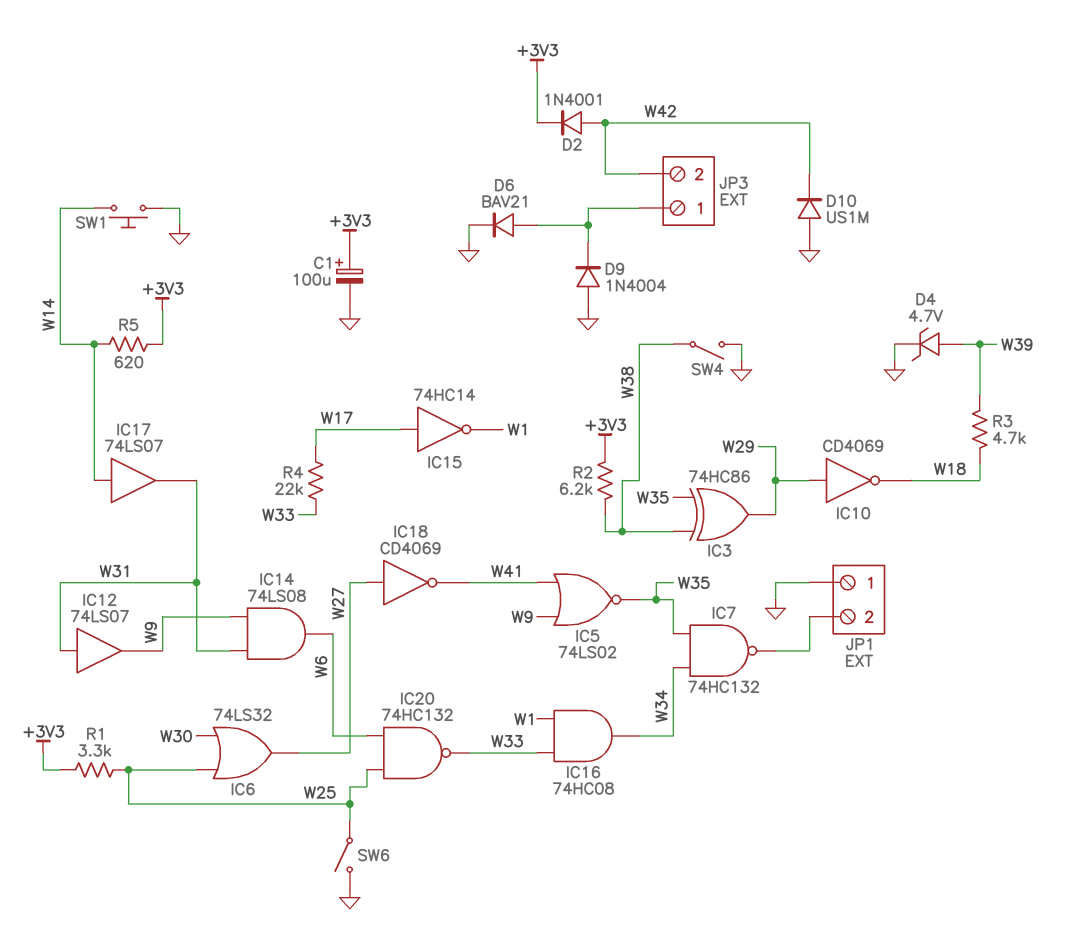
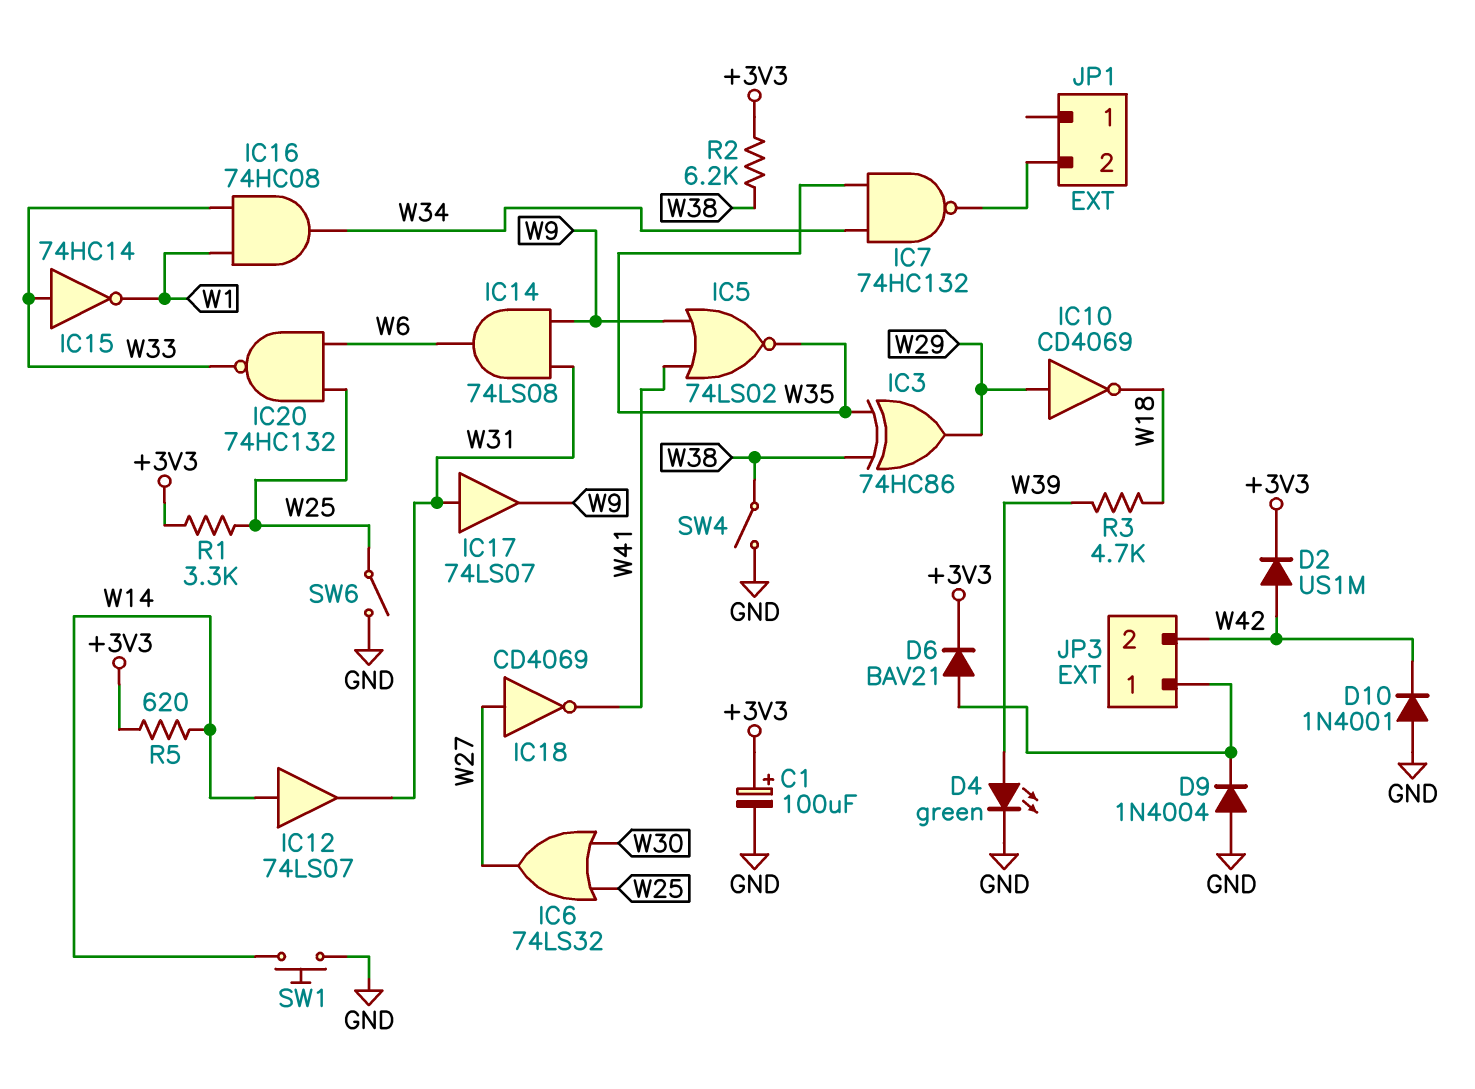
D2: diode 1N4001 (A W42, K +3V3) -> diode US1M (A W42, K +3V3)
D4: zener 4.7V (A W39, K GND) -> LED green (A W39, K GND)
D6: diode BAV21 (A JP3/1, K GND) -> diode BAV21 (A JP3/1, K +3V3)
D10: diode US1M (A GND, K W42) -> diode 1N4001 (A GND, K W42)
IC12: buffer 74LS07 (in W31, out W9) -> buffer 74LS07 (in W14, out W31)
IC15: NOT 74HC14 (in W17, out W1) -> NOT 74HC14 (in W33, out W1)
IC17: buffer 74LS07 (in W14, out W31) -> buffer 74LS07 (in W31, out W9)
JP1 pin 1: GND -> none
R4: 22k (W17, W33) -> none

